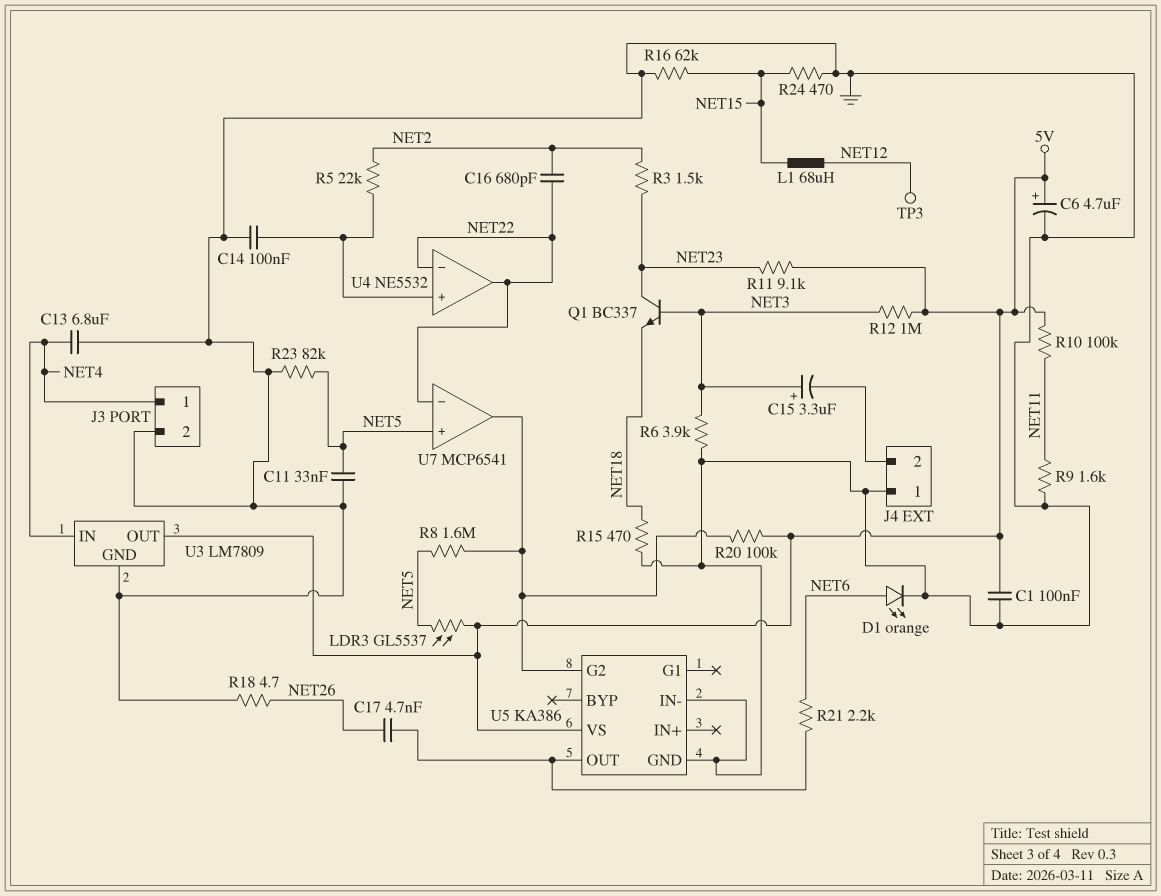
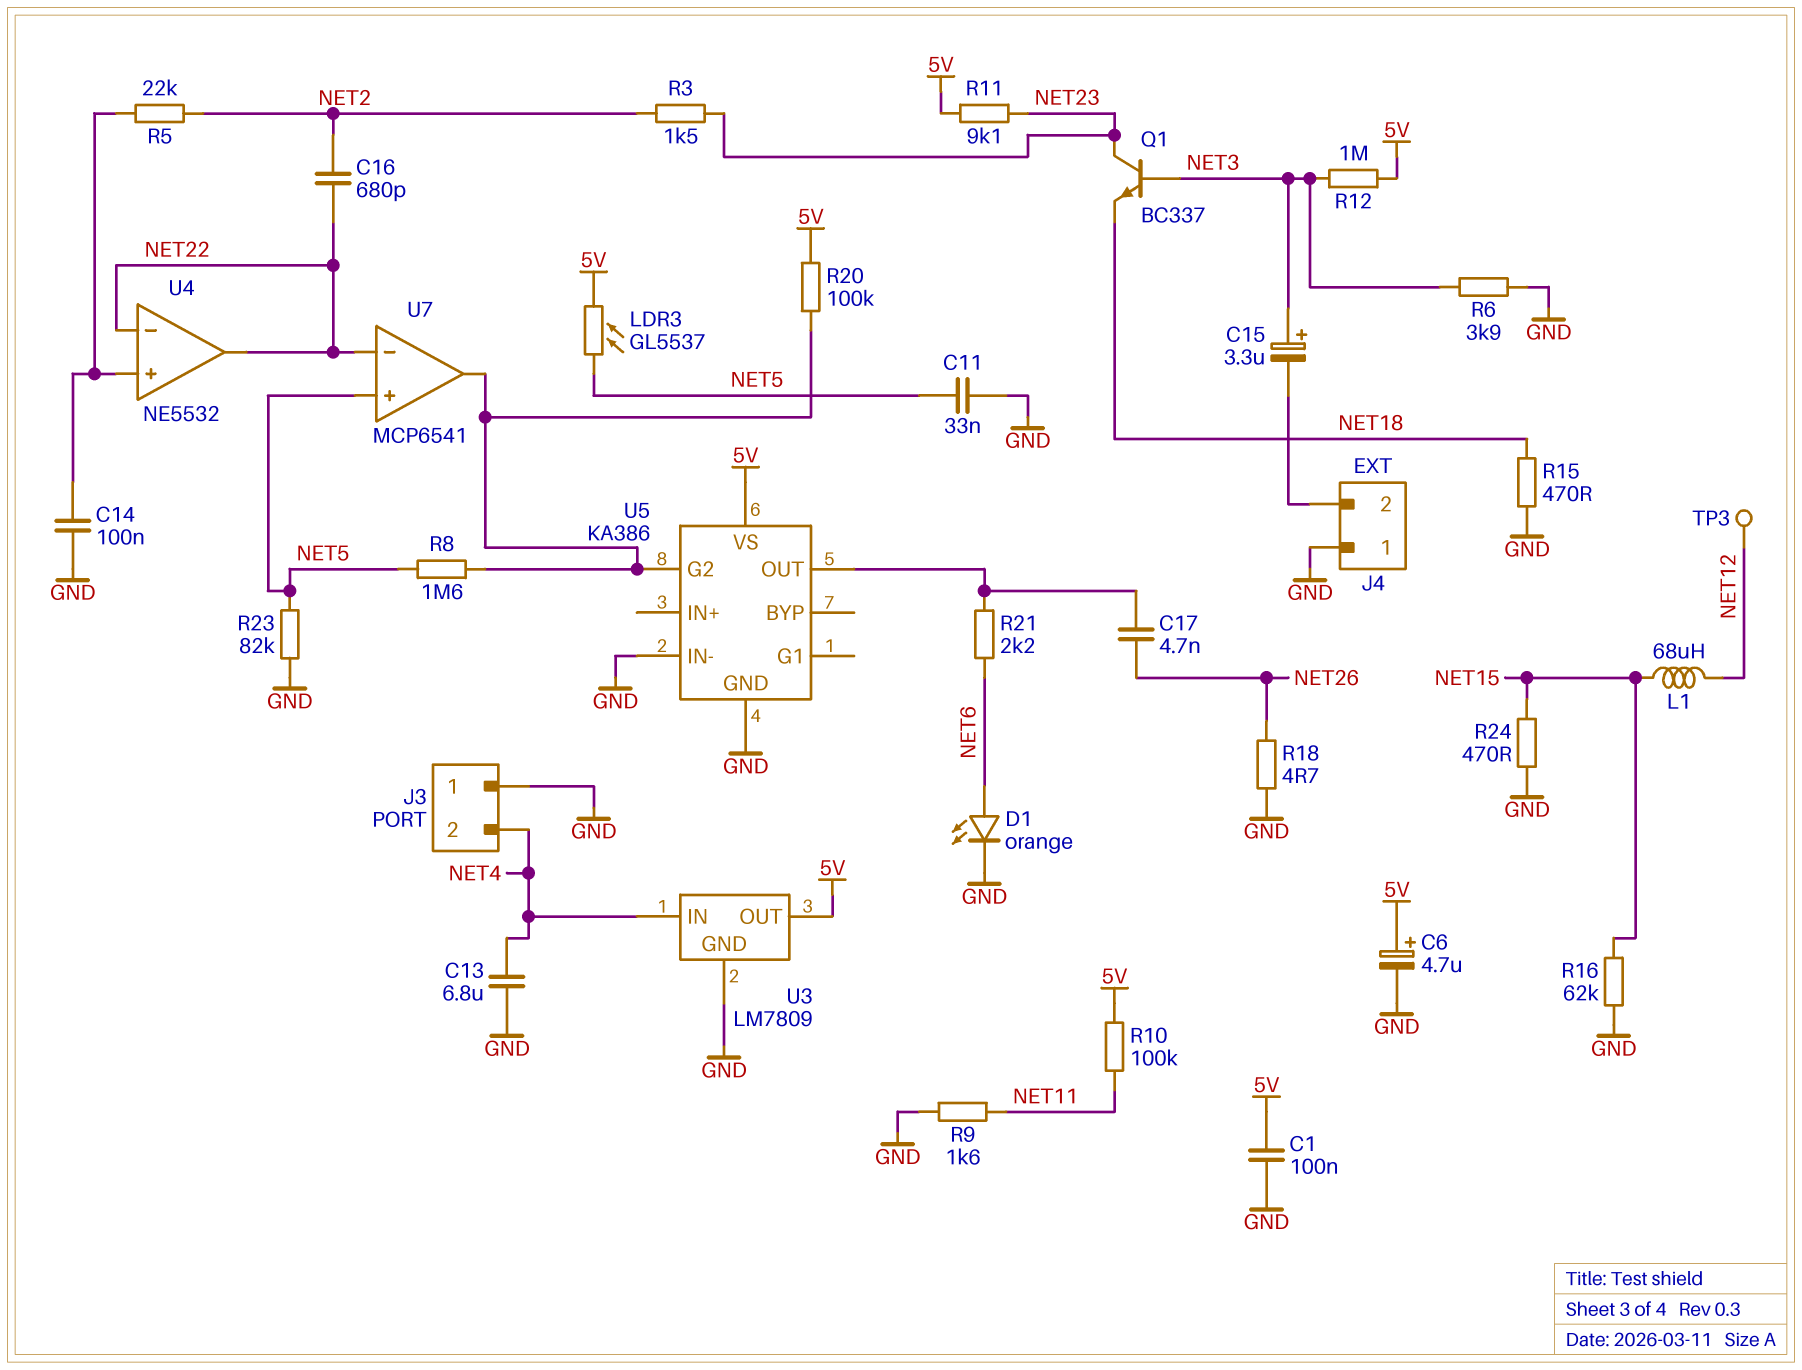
J3 pin 1: NET4 -> GND
J3 pin 2: GND -> NET4

